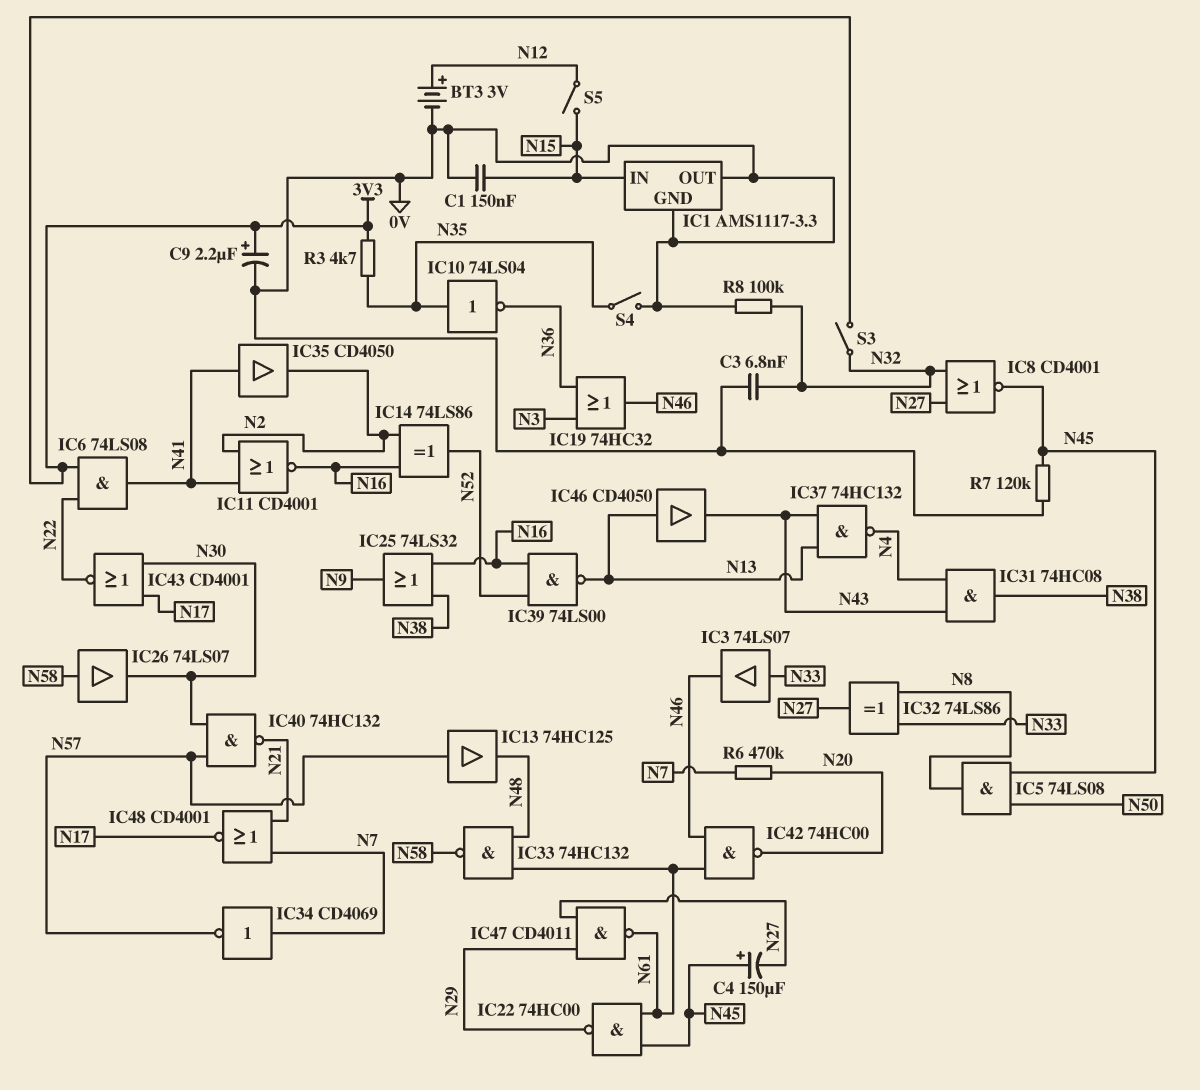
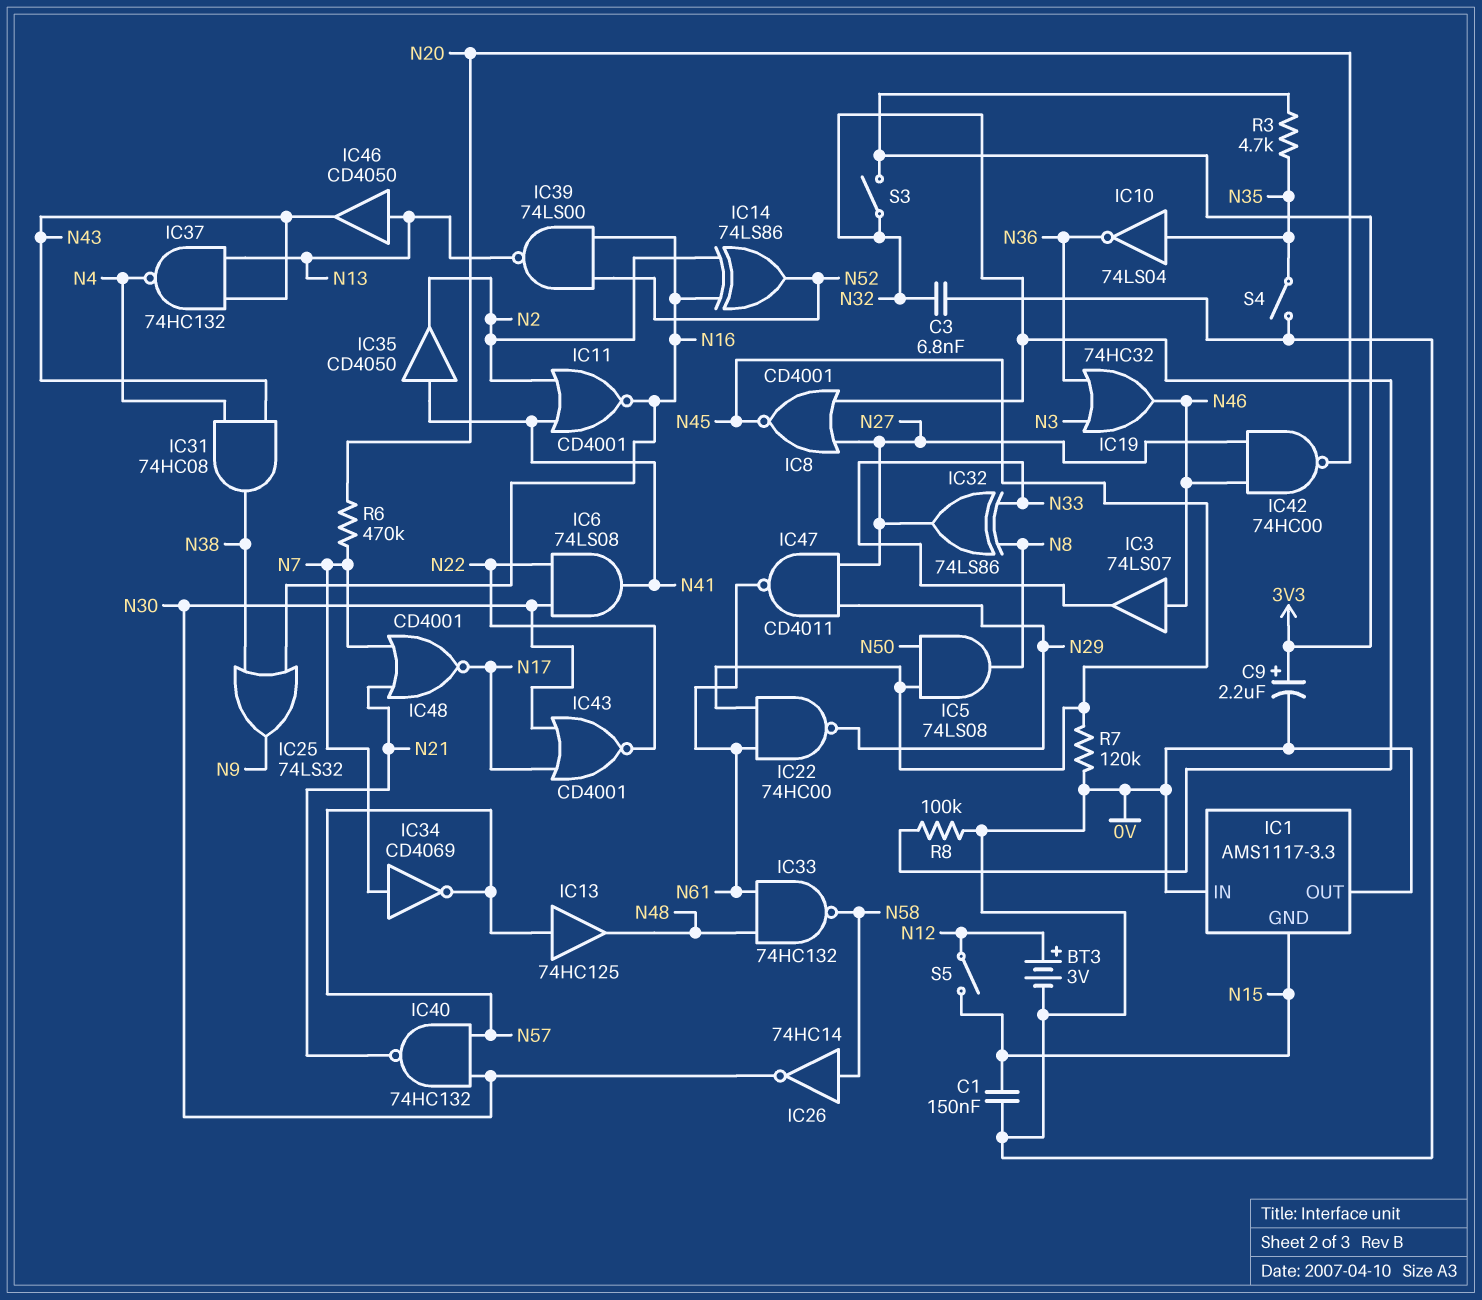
C4: 150uF (plus N45, minus N27) -> none
IC1 pin GND: 0V -> N15
IC1 pin IN: N15 -> 0V
IC3: buffer 74LS07 (in N33, out N46) -> buffer 74LS07 (in N46, out N33)
IC6: AND 74LS08 (in 3V3, in N22, out N41) -> AND 74LS08 (in N22, in N30, out N41)
IC26: buffer 74LS07 (in N58, out N30) -> NOT 74HC14 (in N58, out N30)
IC42: NAND 74HC00 (in N46, in N61, out N20) -> NAND 74HC00 (in N27, in N46, out N20)

